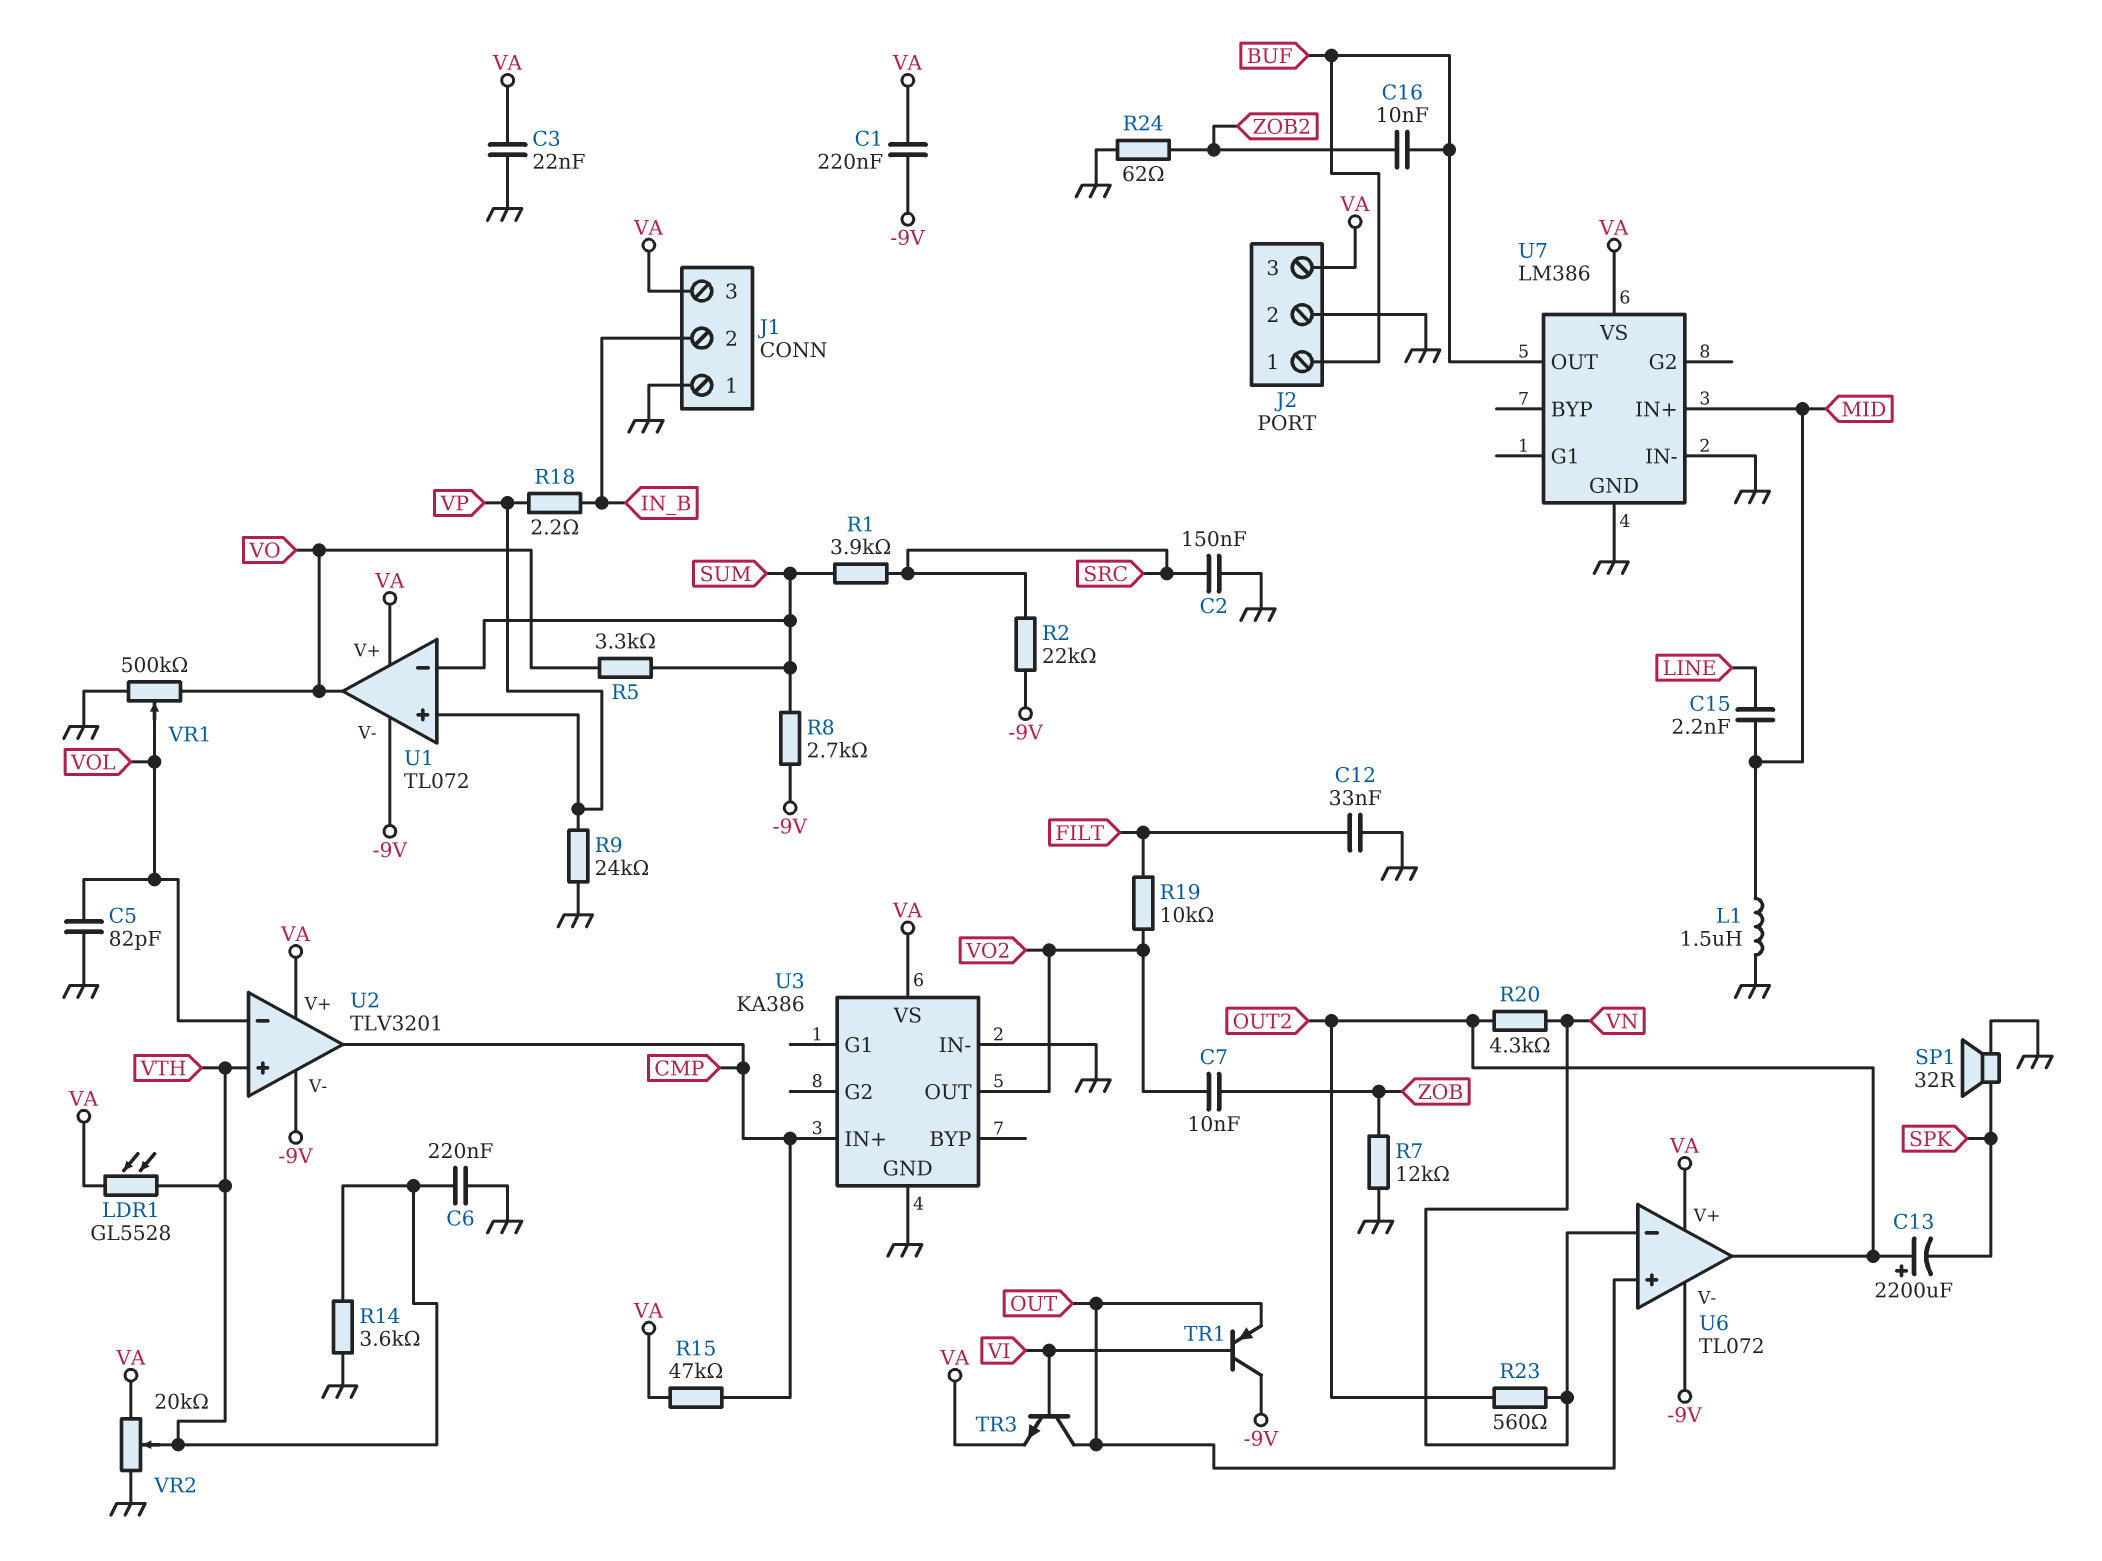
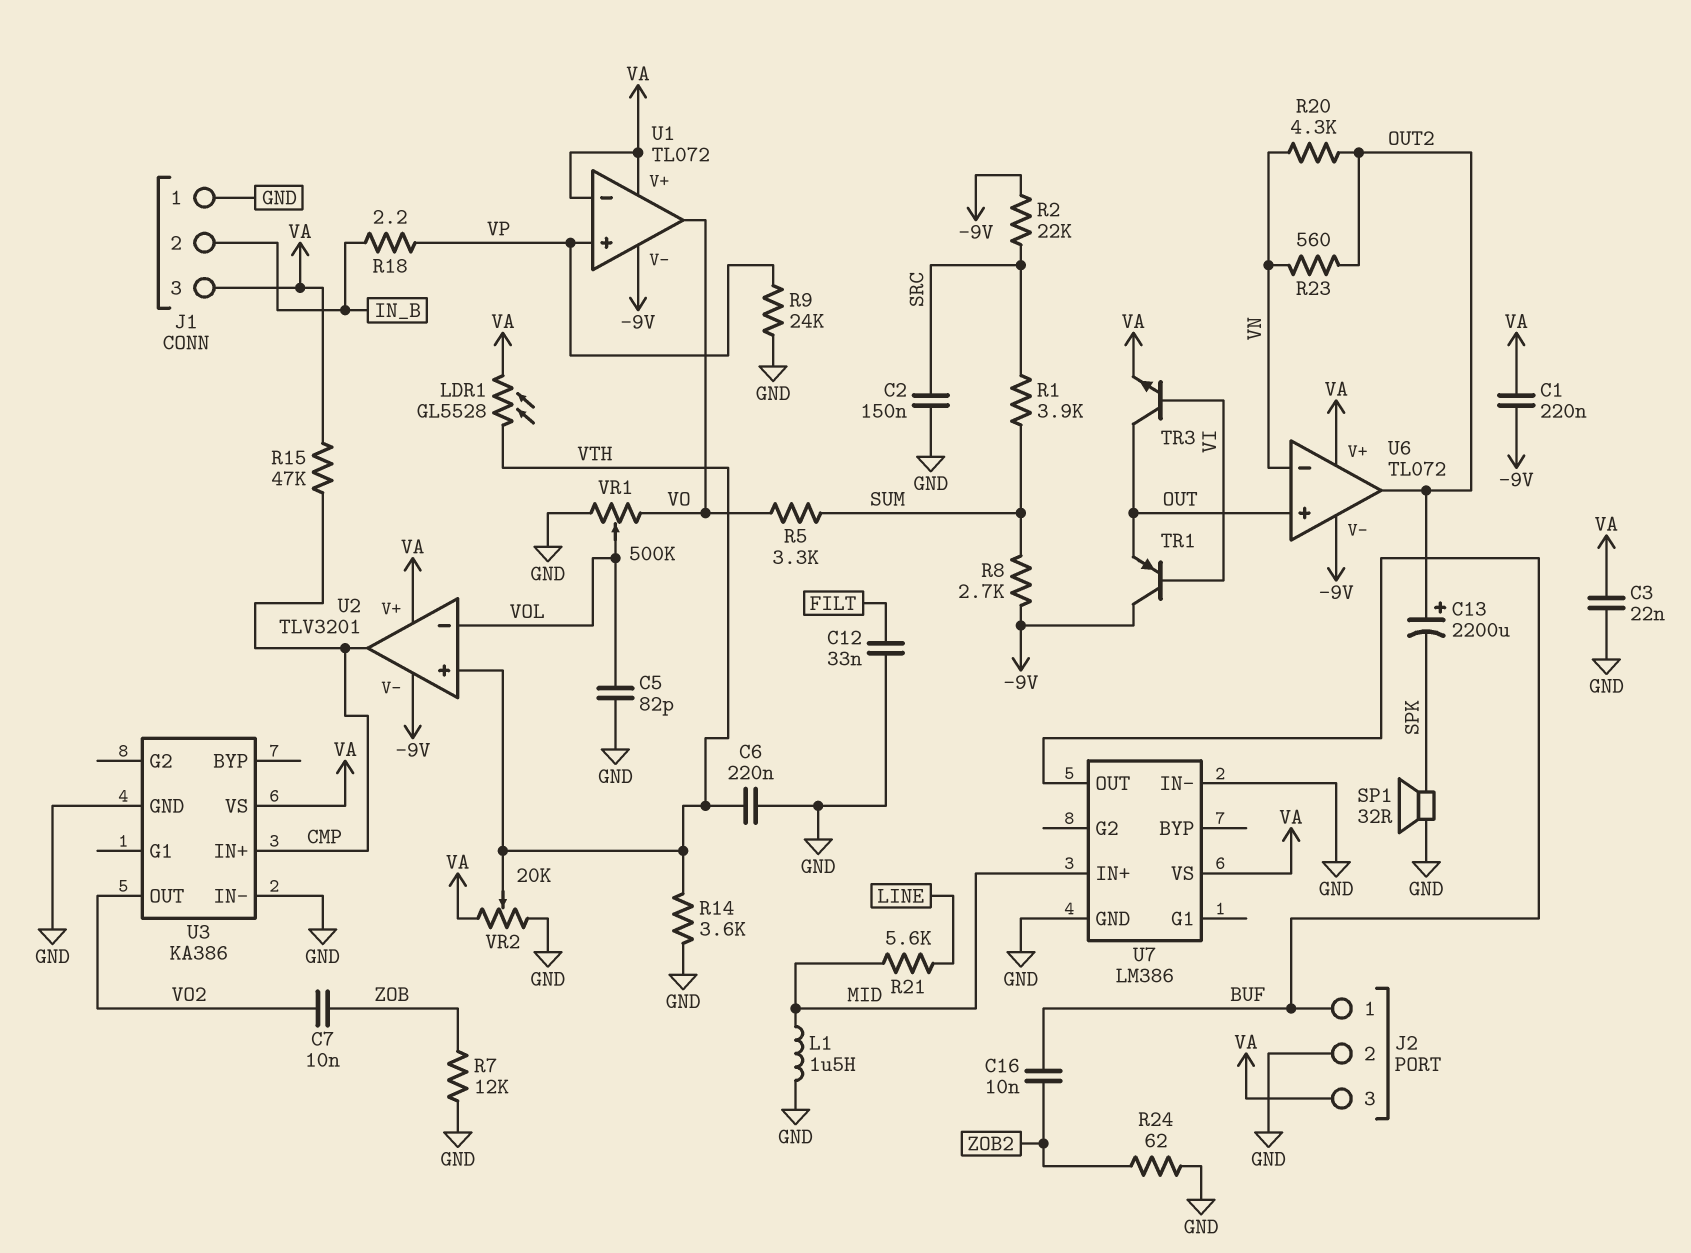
C15: 2.2nF (LINE, MID) -> none
R19: 10k (FILT, VO2) -> none
R21: none -> 5.6k (LINE, MID)
U1 pin in-: SUM -> VA

